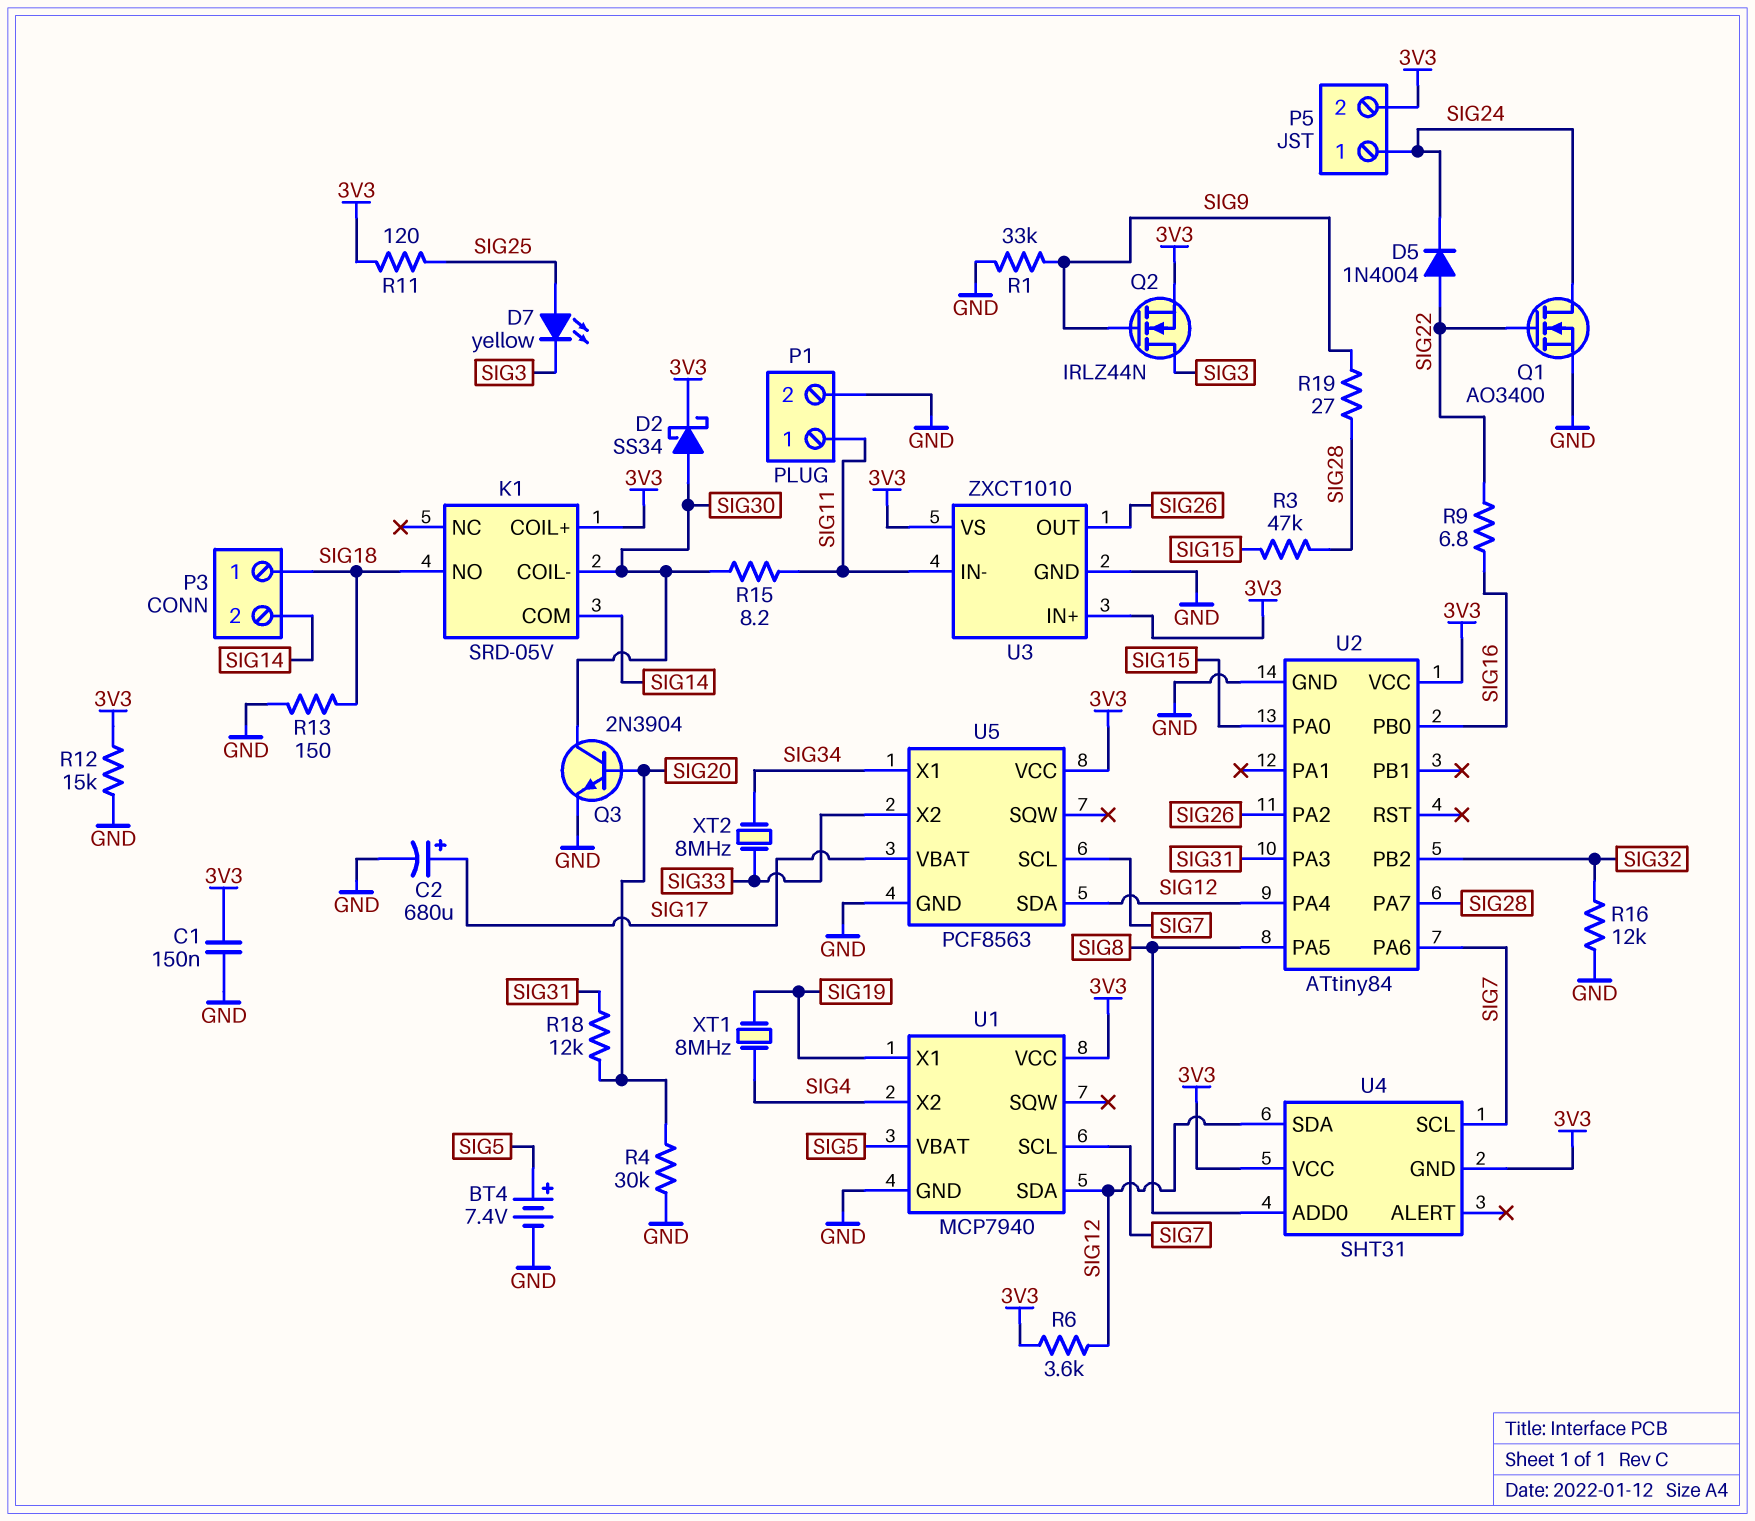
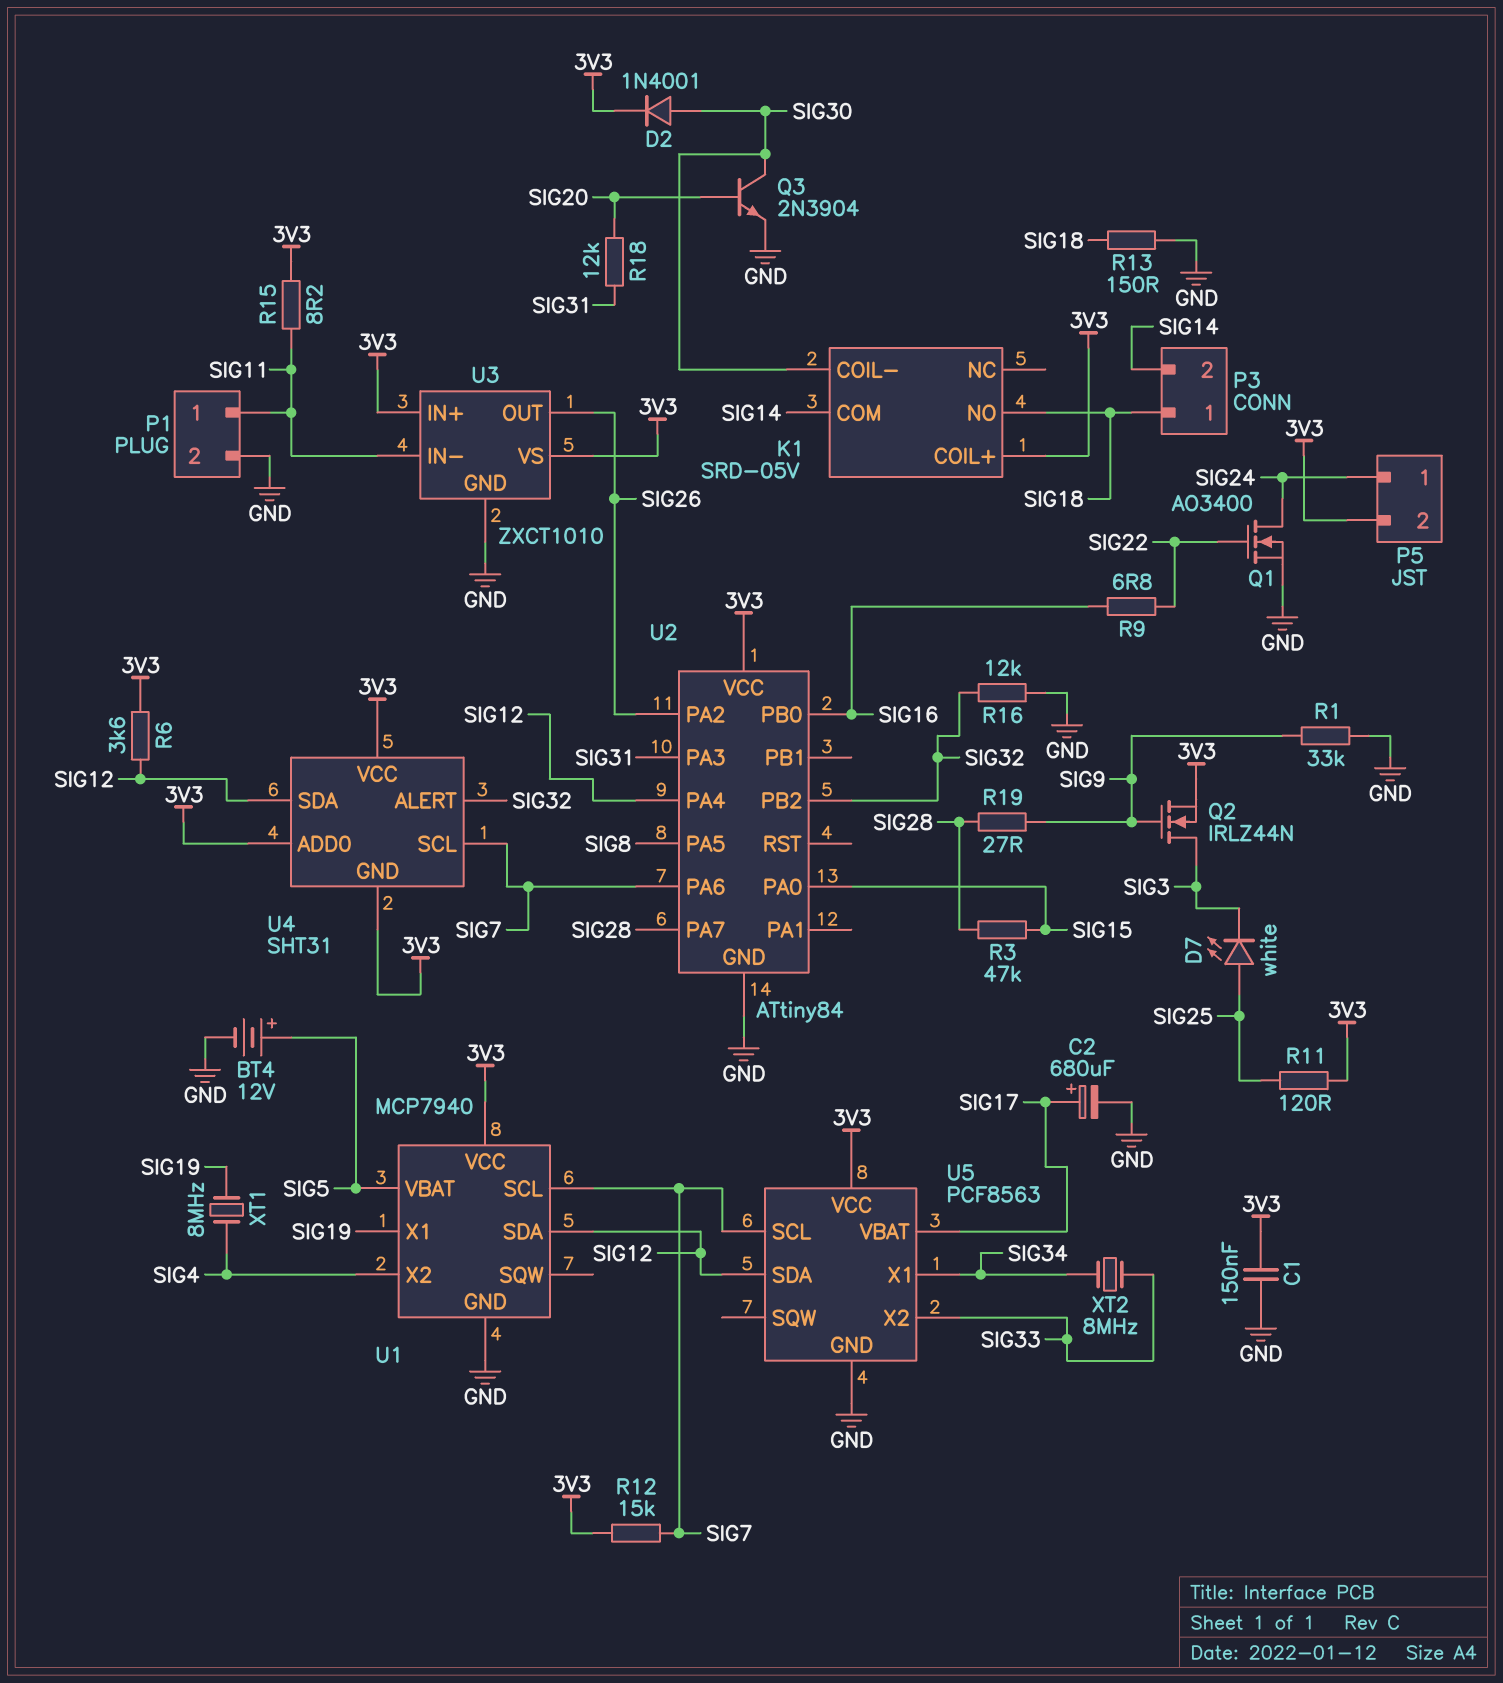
BT4: 7.4V (plus SIG5, minus GND) -> 12V (plus SIG5, minus GND)
D2: schottky SS34 (A SIG30, K 3V3) -> diode 1N4001 (A SIG30, K 3V3)
D5: diode 1N4004 (A SIG22, K SIG24) -> none
D7: LED yellow (A SIG25, K SIG3) -> LED white (A SIG25, K SIG3)
R4: 30k (GND, SIG20) -> none
R12: 15k (3V3, GND) -> 15k (3V3, SIG7)
R15: 8.2 (SIG11, SIG30) -> 8.2 (3V3, SIG11)
U4 pin ADD0: SIG8 -> 3V3
U4 pin ALERT: none -> SIG32

